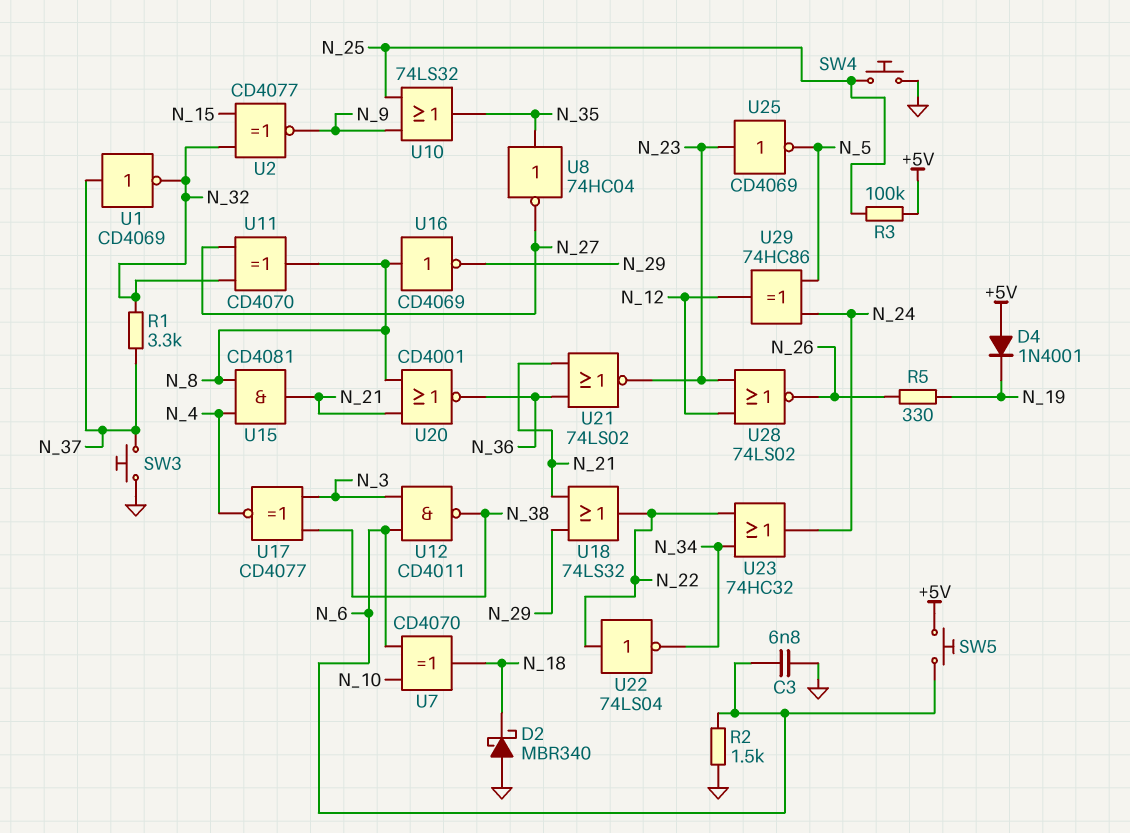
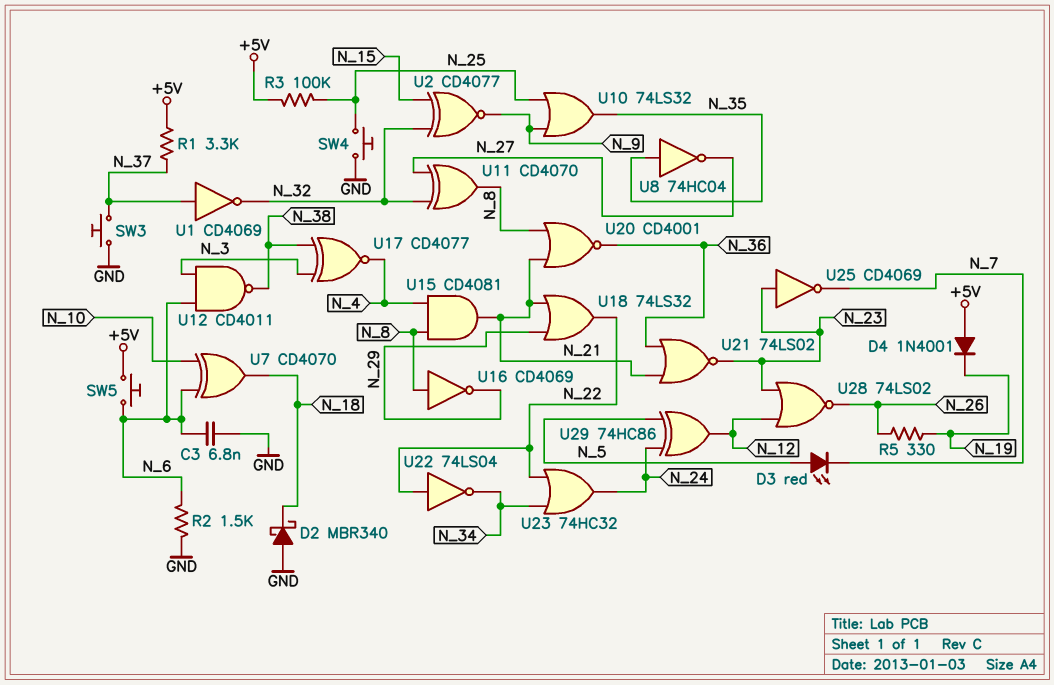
D3: none -> LED red (A N_5, K N_7)
R1: 3.3k (N_32, N_37) -> 3.3k (+5V, N_37)
U25: NOT CD4069 (in N_23, out N_5) -> NOT CD4069 (in N_23, out N_7)

